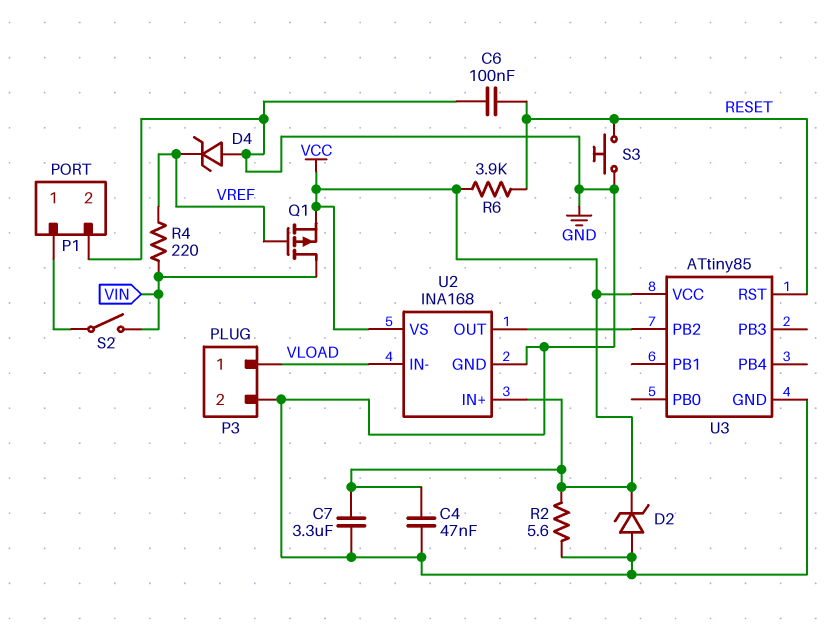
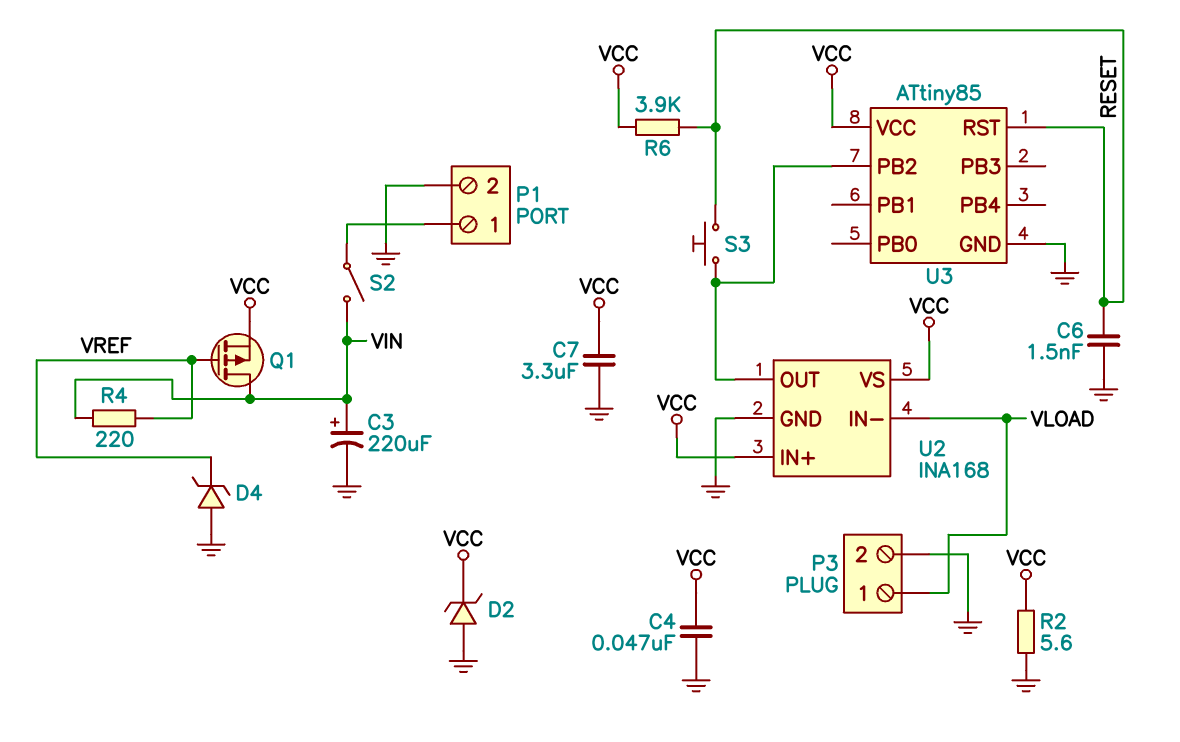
C3: none -> 220uF (plus VIN, minus GND)
C6: 100nF (GND, RESET) -> 1.5nF (GND, RESET)
S3: button (GND, RESET) -> button (RESET, U2/OUT)

